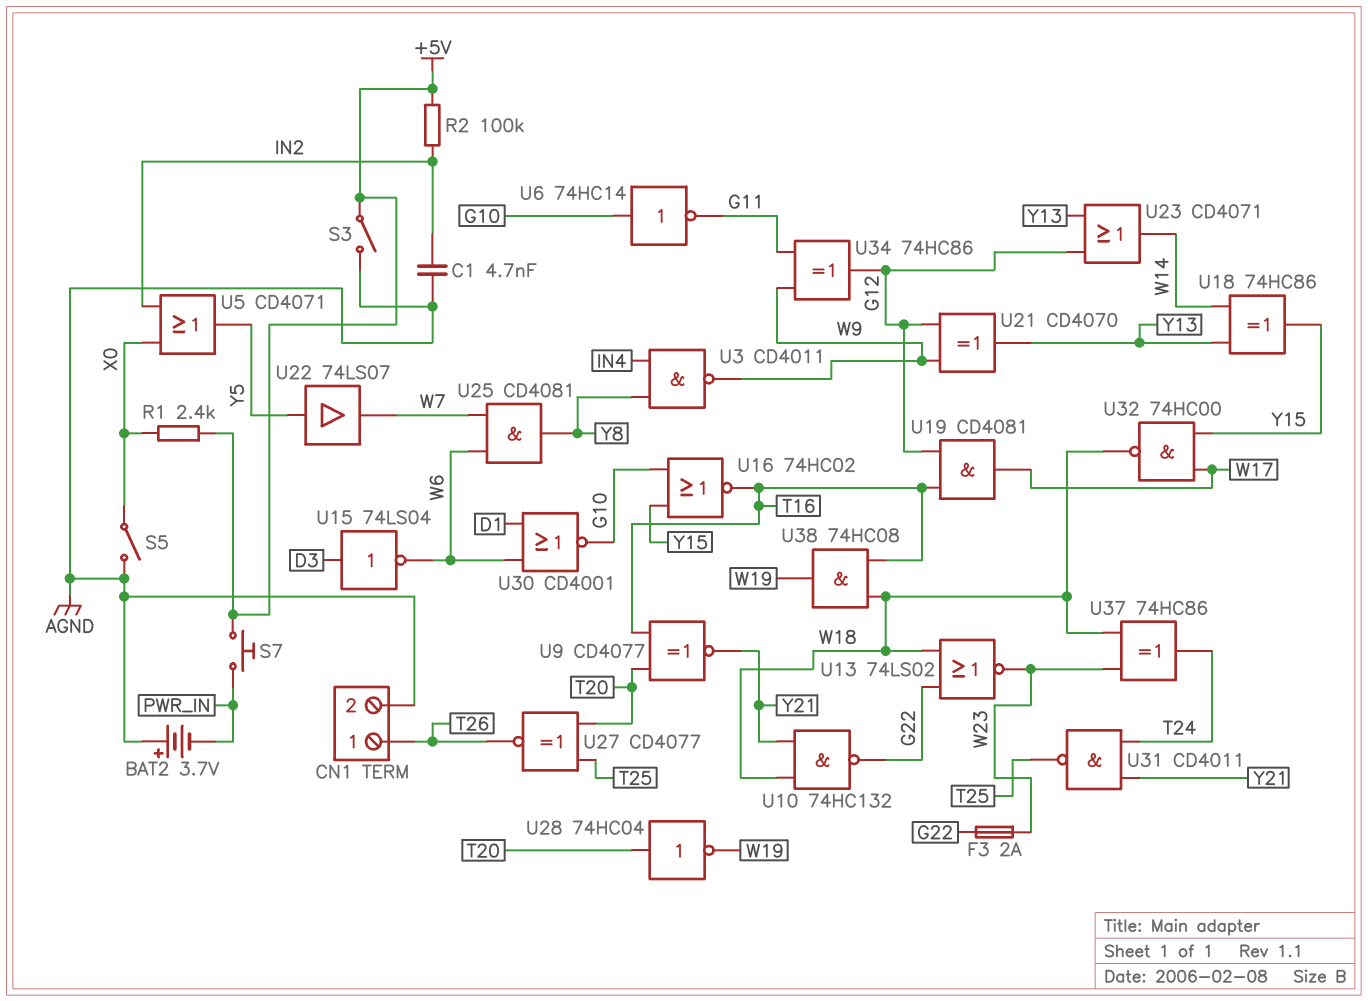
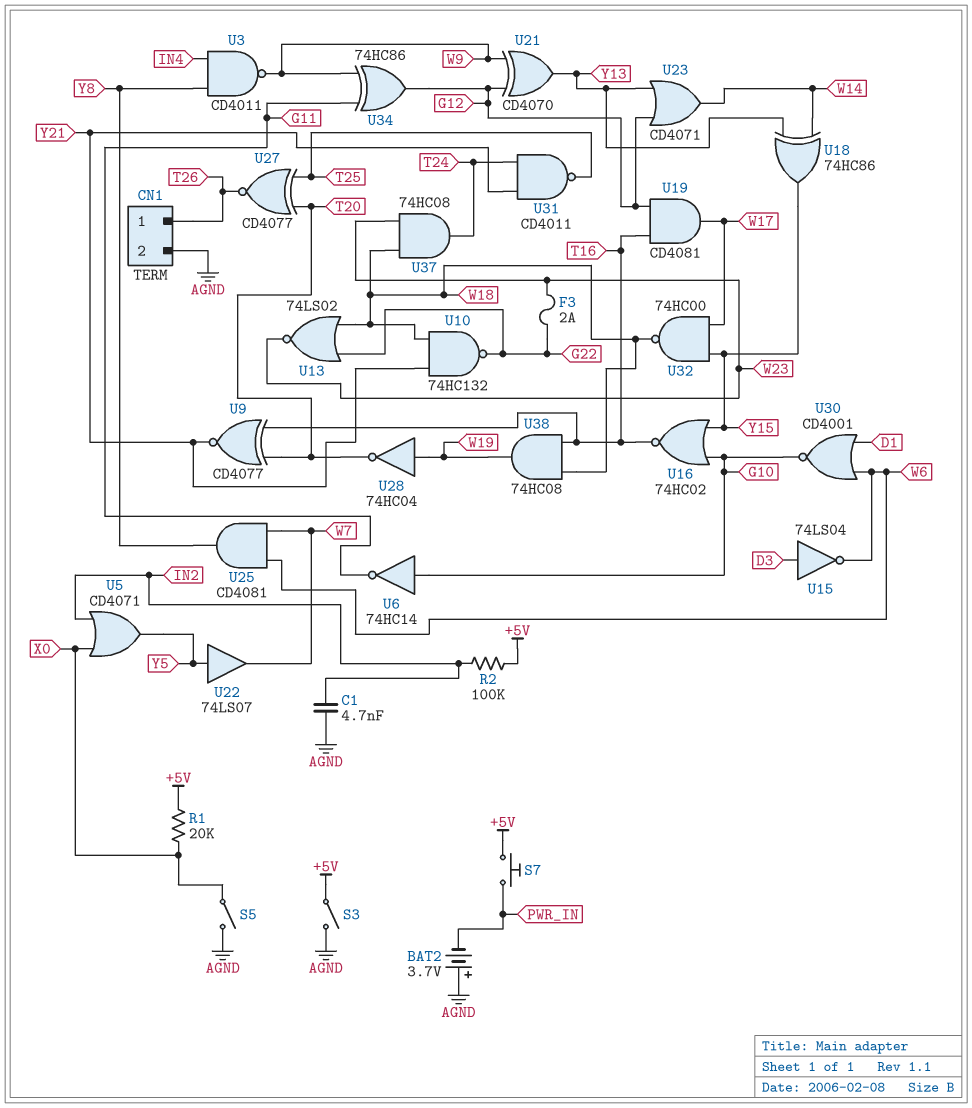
R1: 2.4k (+5V, X0) -> 20k (+5V, X0)
U28: NOT 74HC04 (in T20, out W19) -> NOT 74HC04 (in W19, out T20)
U37: XOR 74HC86 (in W18, in W23, out T24) -> AND 74HC08 (in W18, in W23, out T24)

